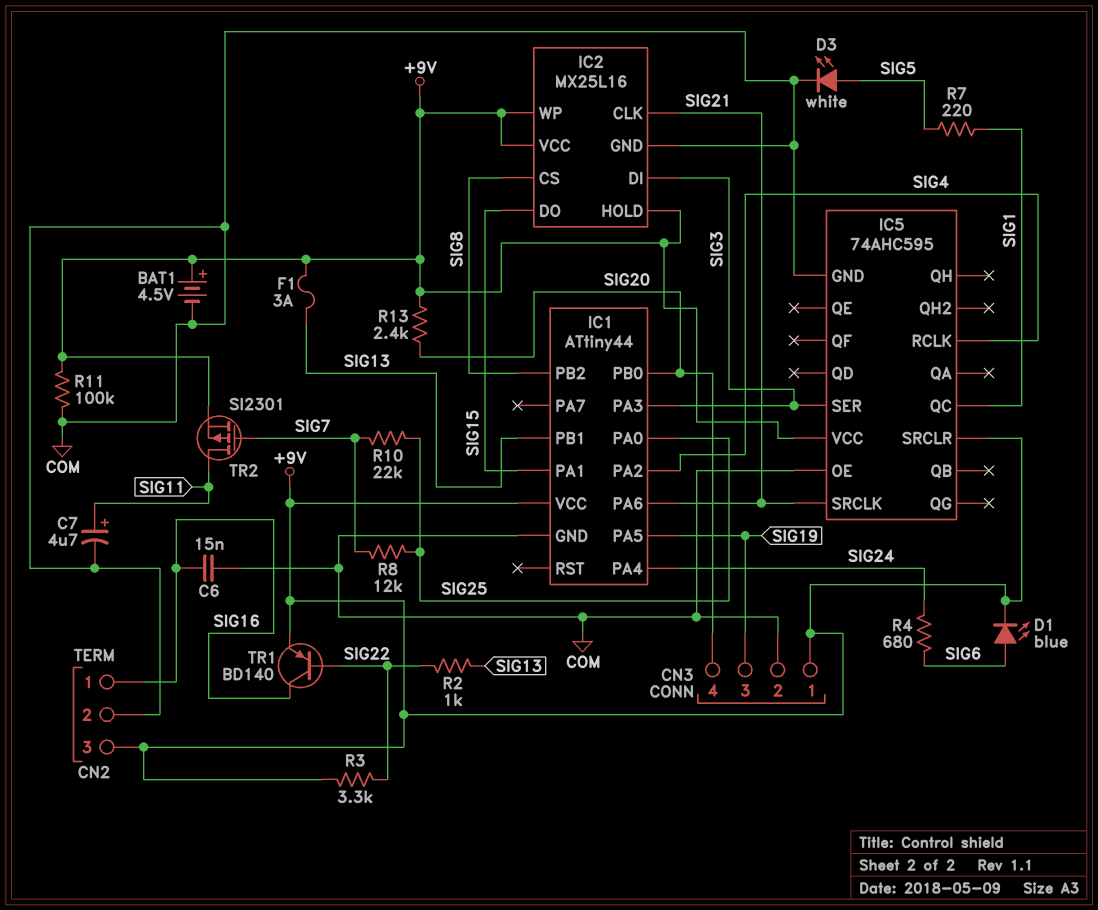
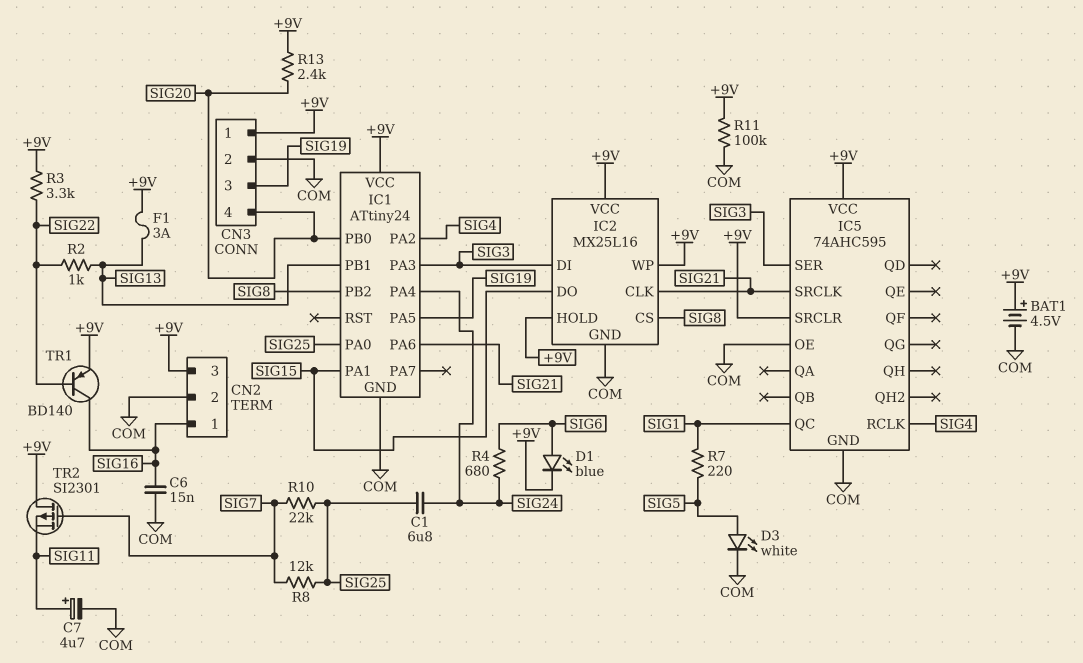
C1: none -> 6.8uF (SIG24, SIG25)
IC1: ATtiny44 -> ATtiny24
TR2: PMOS SI2301 (G SIG7, D SIG11, S +9V) -> PMOS SI2301 (G SIG7, D +9V, S SIG11)

